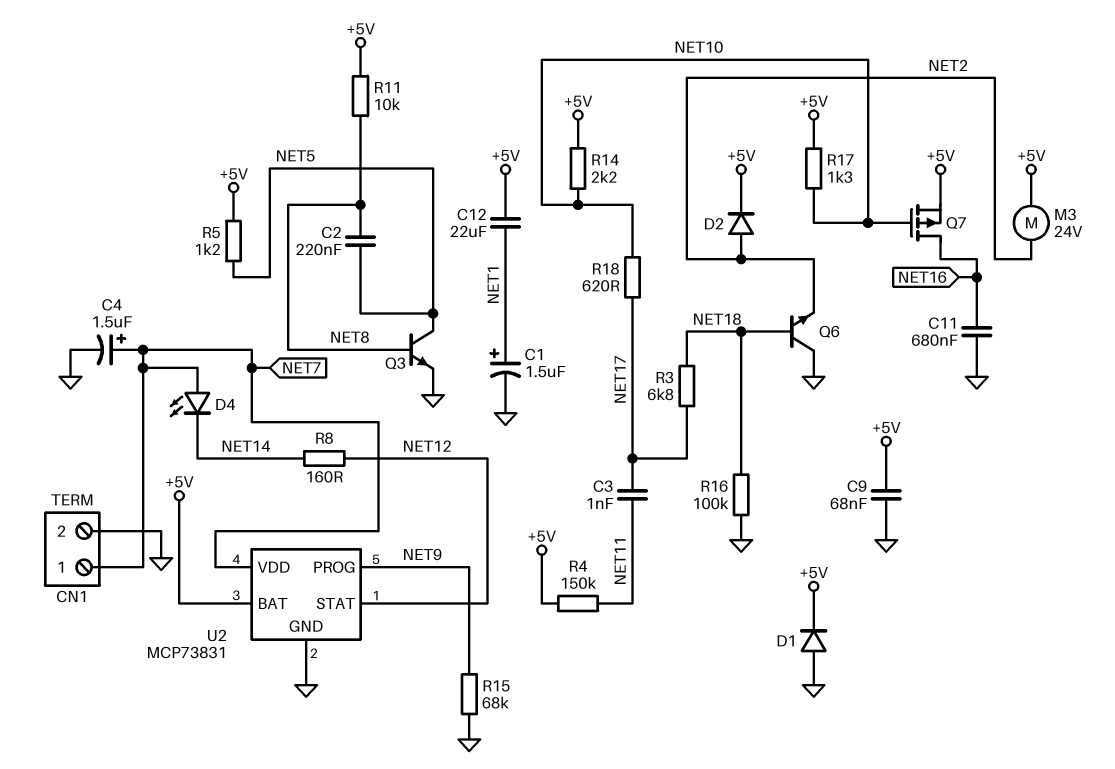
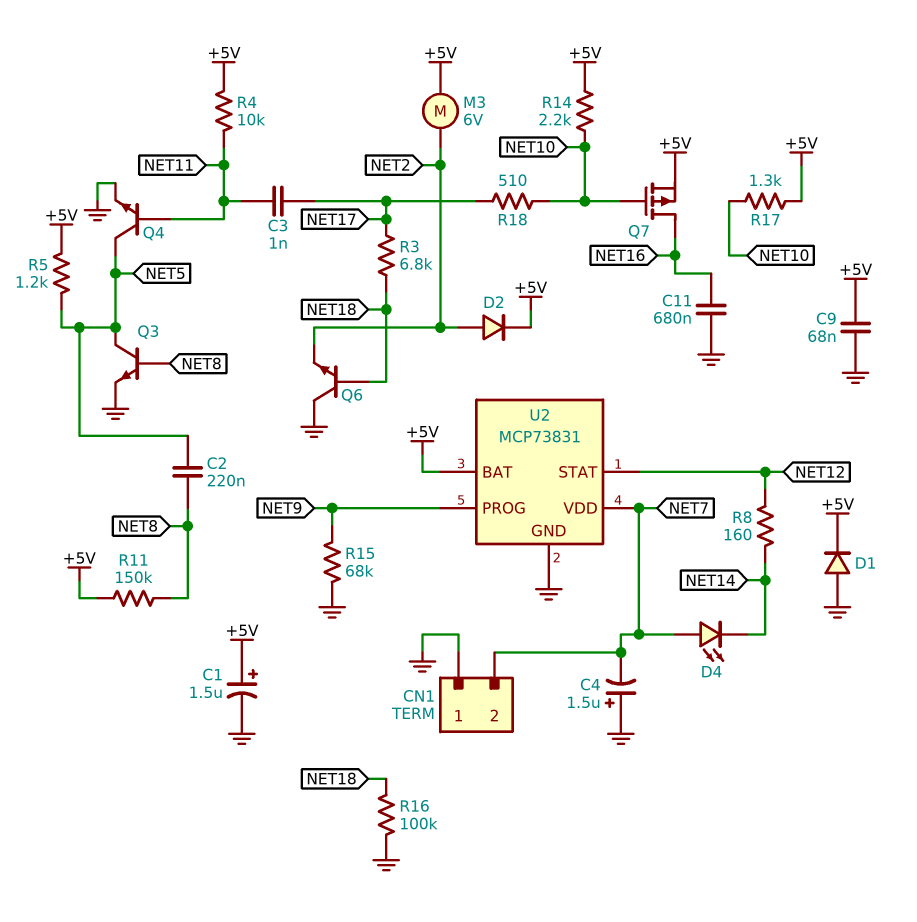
C1: 1.5uF (plus NET1, minus GND) -> 1.5uF (plus +5V, minus GND)
C4: 1.5uF (plus NET7, minus GND) -> 1.5uF (plus GND, minus NET7)
C12: 22uF (+5V, NET1) -> none
CN1 pin 1: NET7 -> GND
CN1 pin 2: GND -> NET7
M3: motor 24V (+5V, NET2) -> motor 6V (+5V, NET2)
Q4: none -> NPN (B NET11, C NET5, E GND)
R4: 150k (+5V, NET11) -> 10k (+5V, NET11)
R11: 10k (+5V, NET8) -> 150k (+5V, NET8)
R18: 620 (NET10, NET17) -> 510 (NET10, NET17)

